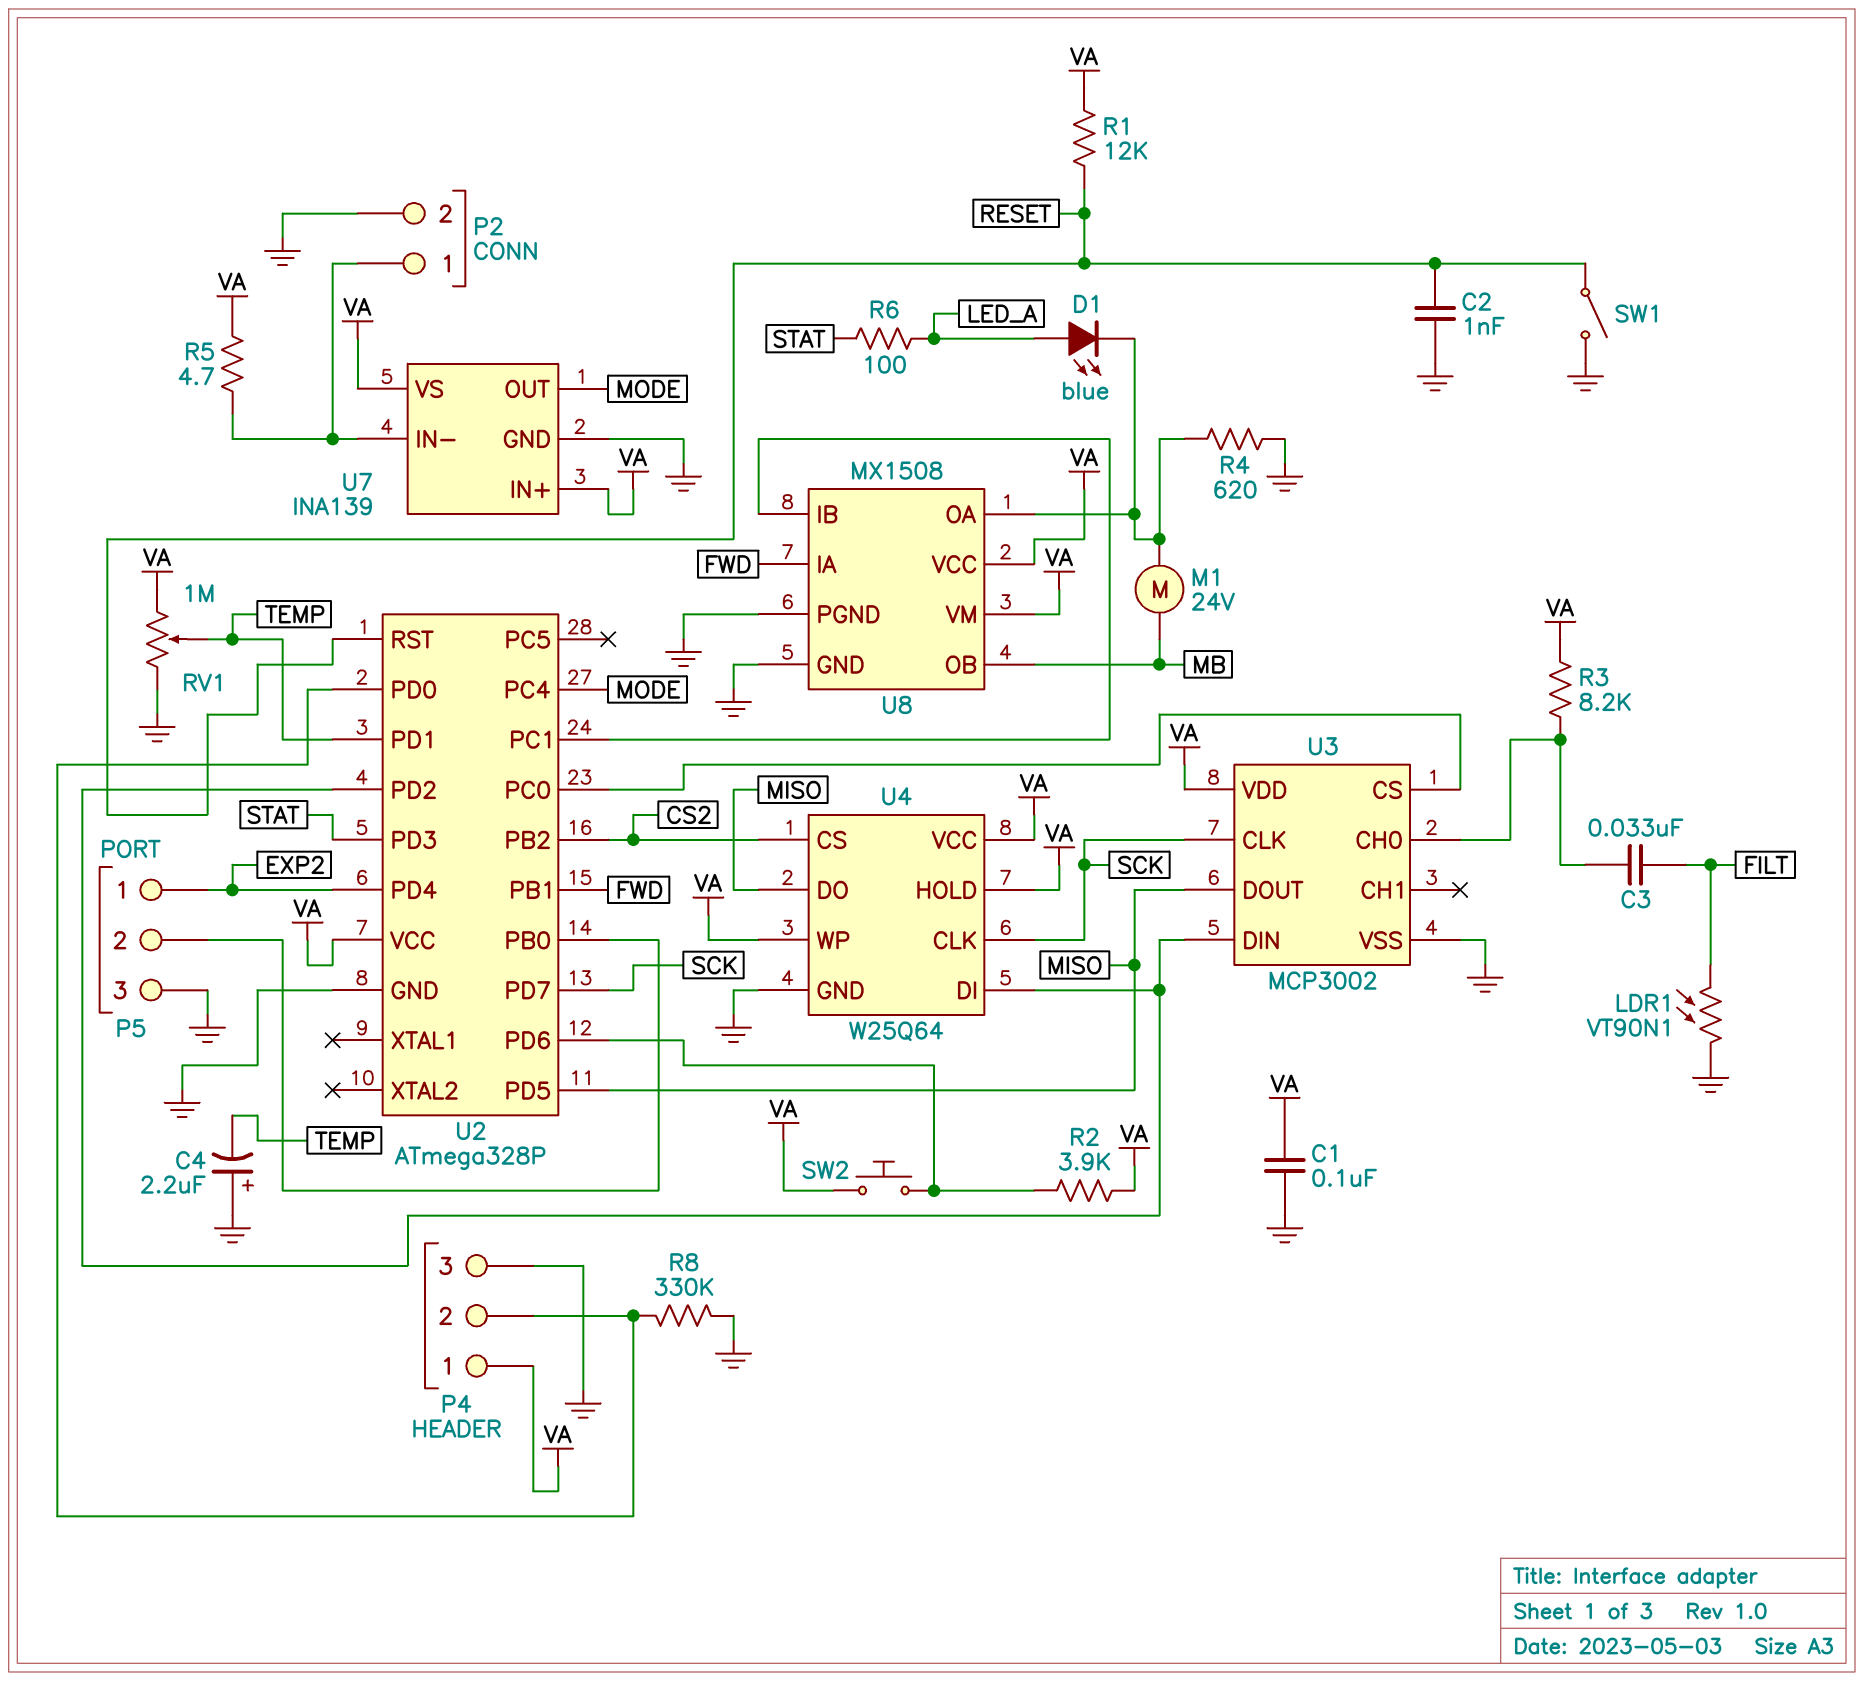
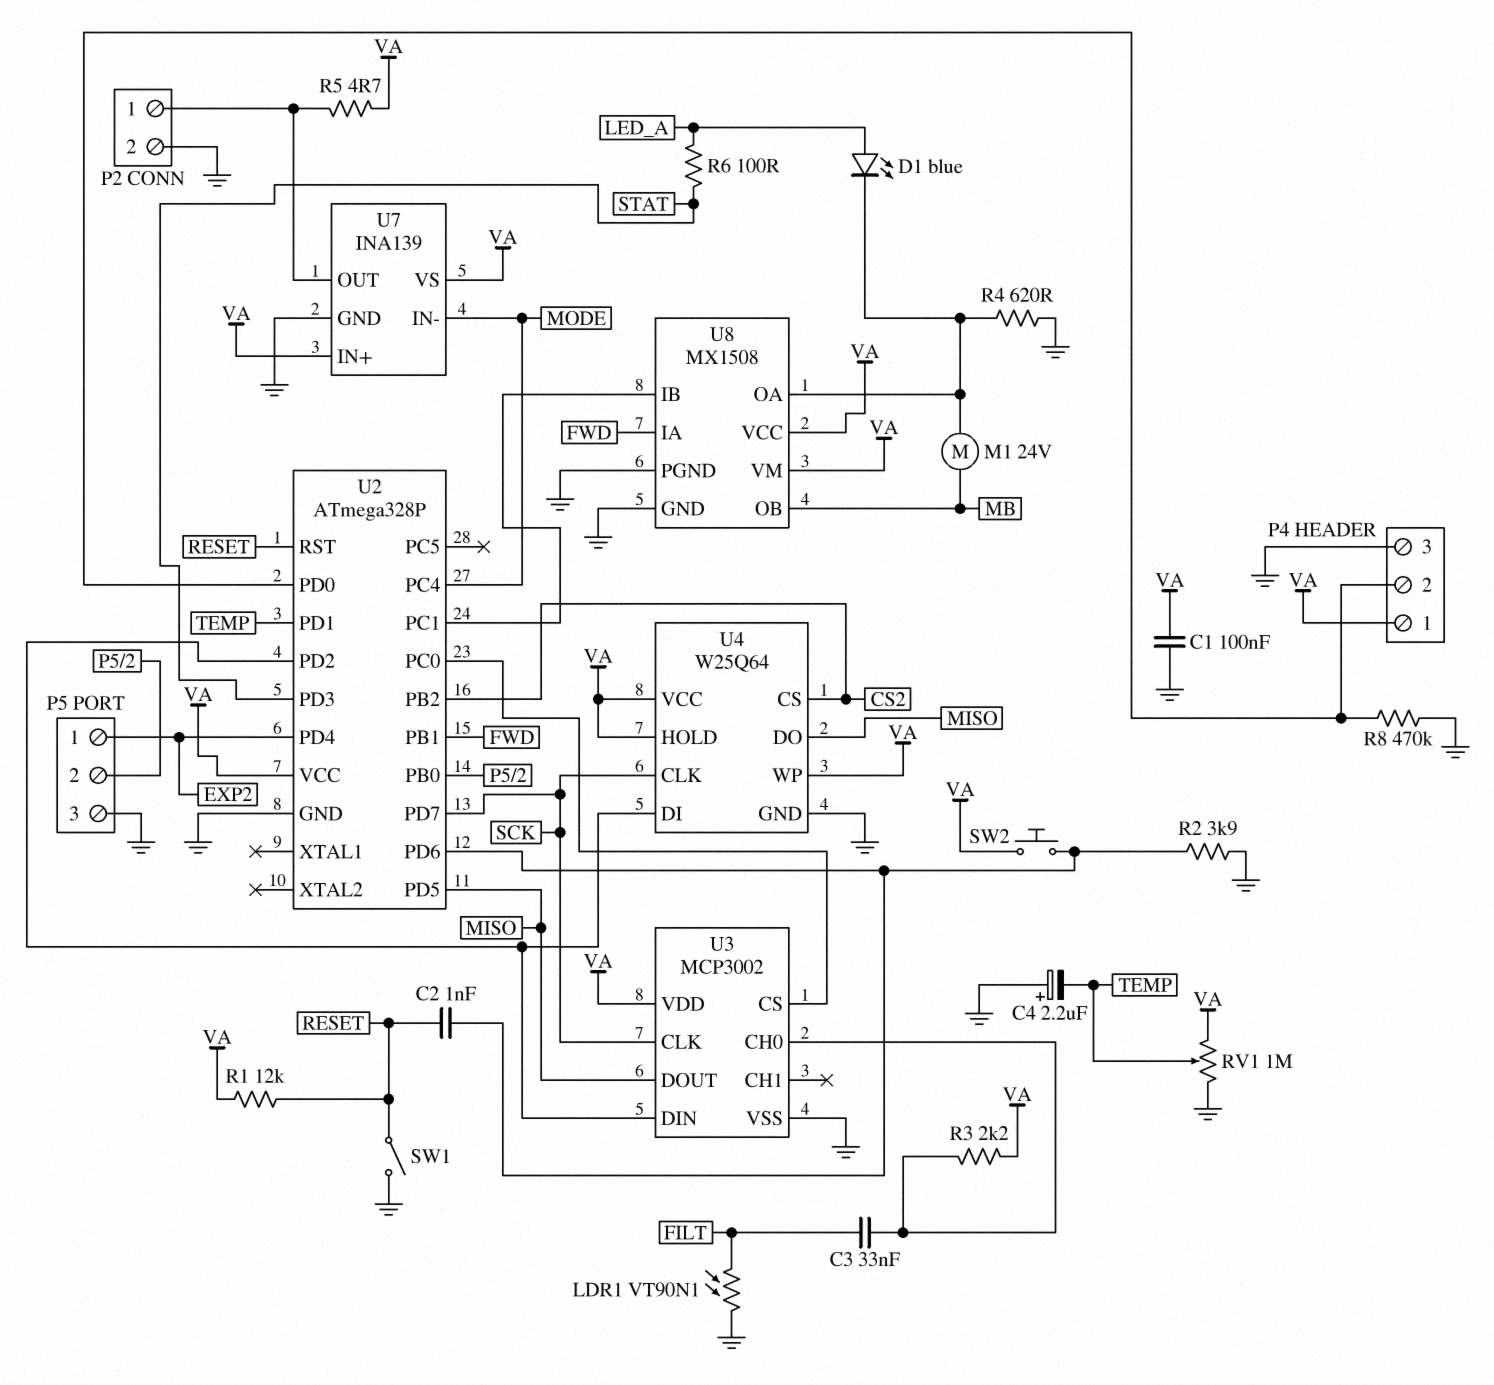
C2: 1nF (GND, RESET) -> 1nF (RESET, U2/PD6)
R2: 3.9k (U2/PD6, VA) -> 3.9k (GND, U2/PD6)
R3: 8.2k (U3/CH0, VA) -> 2.2k (U3/CH0, VA)
R8: 330k (GND, P4/2) -> 470k (GND, P4/2)
U7 pin IN-: P2/1 -> MODE
U7 pin OUT: MODE -> P2/1

